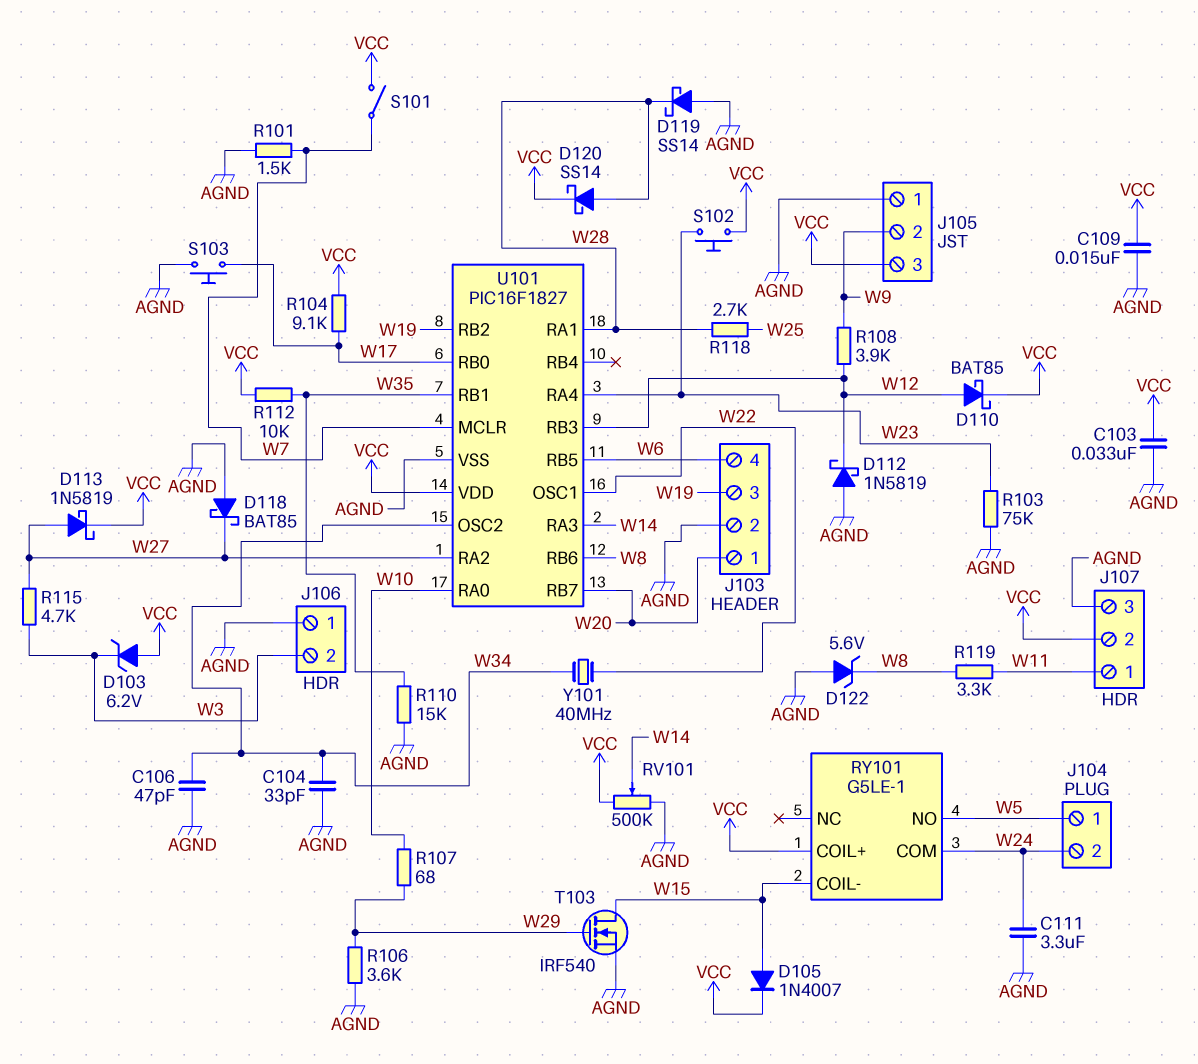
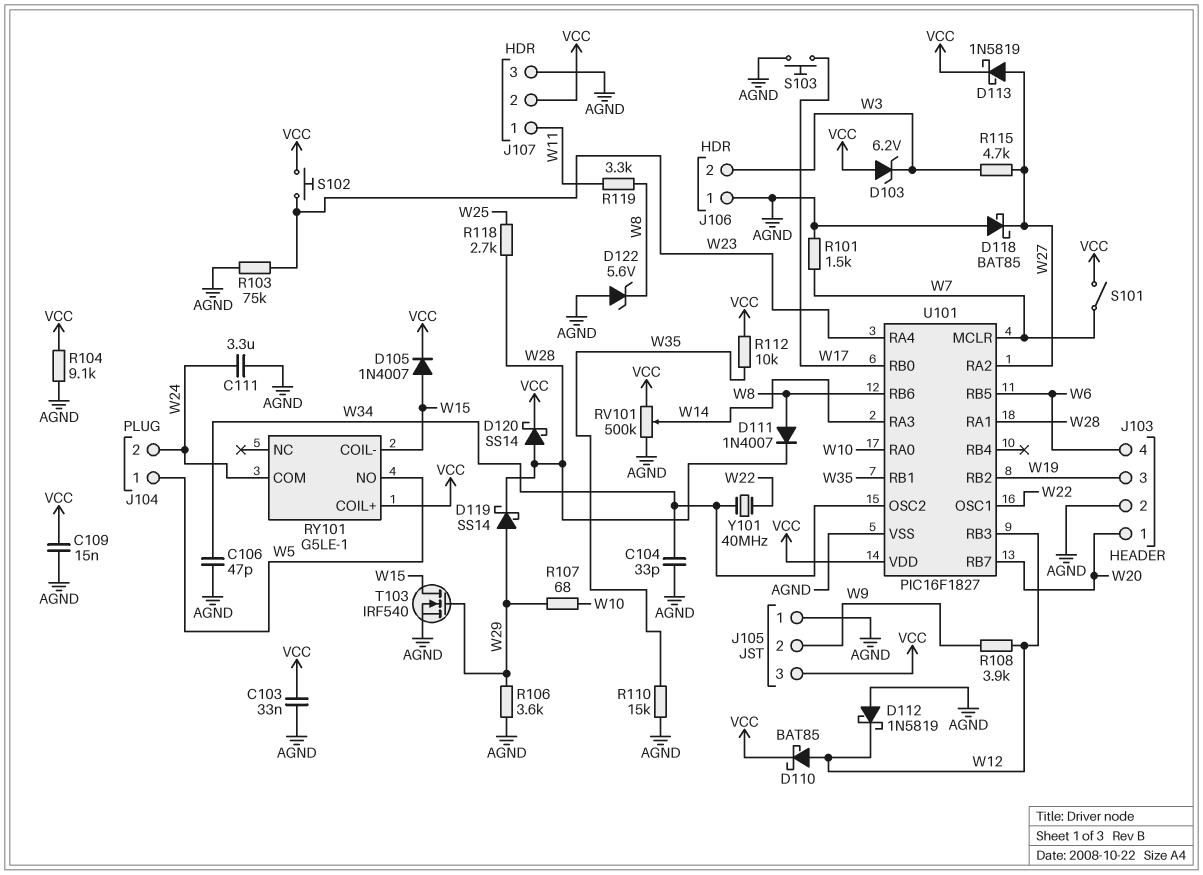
D111: none -> diode 1N4007 (A W8, K W28)
D119: schottky SS14 (A AGND, K W28) -> schottky SS14 (A W29, K W28)
R104: 9.1k (VCC, W17) -> 9.1k (AGND, VCC)

